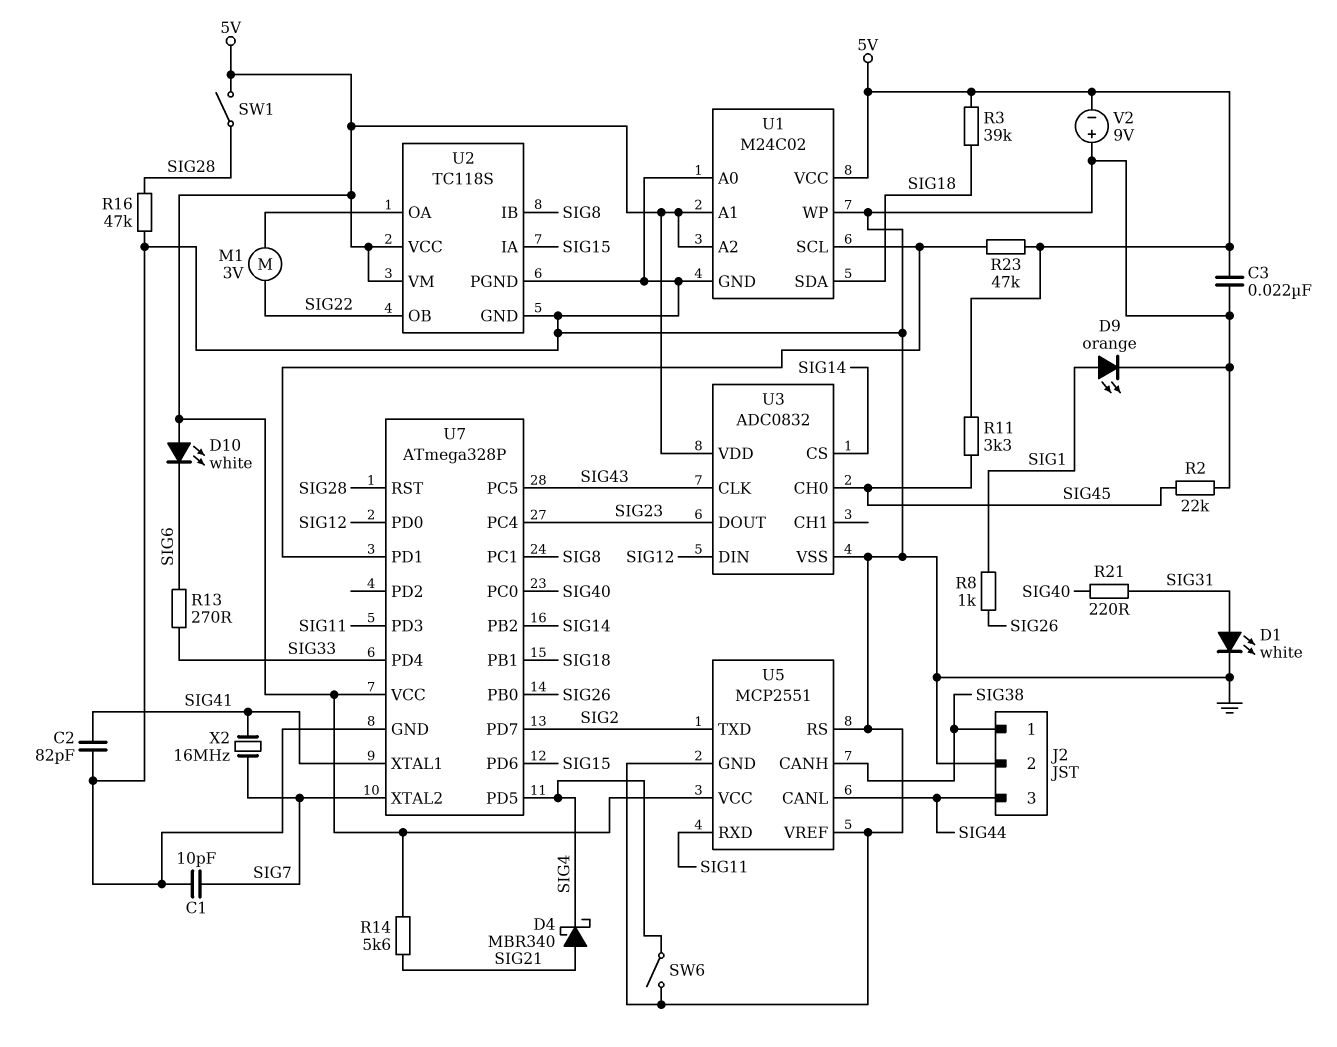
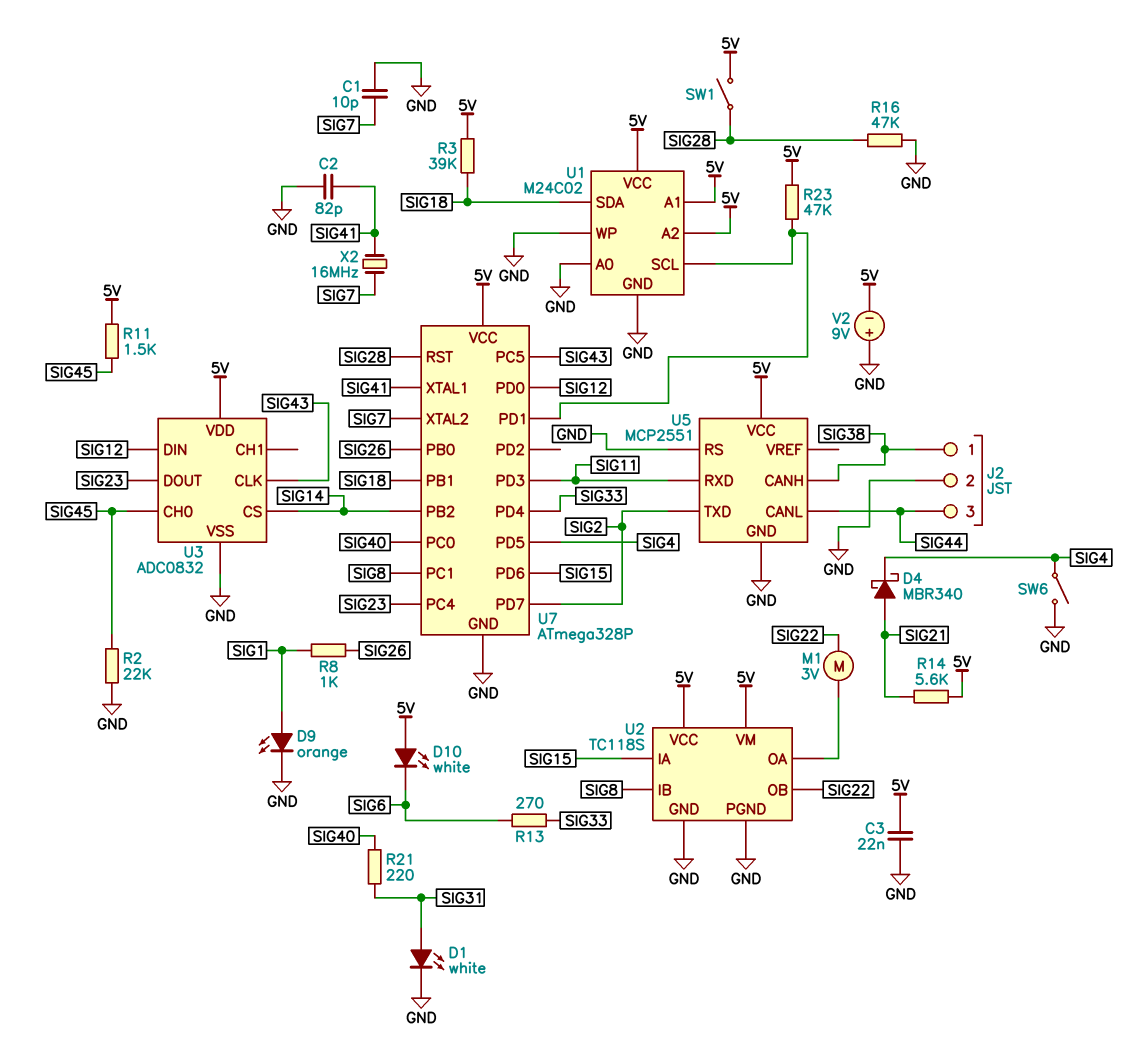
R11: 3.3k (5V, SIG45) -> 1.5k (5V, SIG45)
U5 pin VREF: GND -> none

